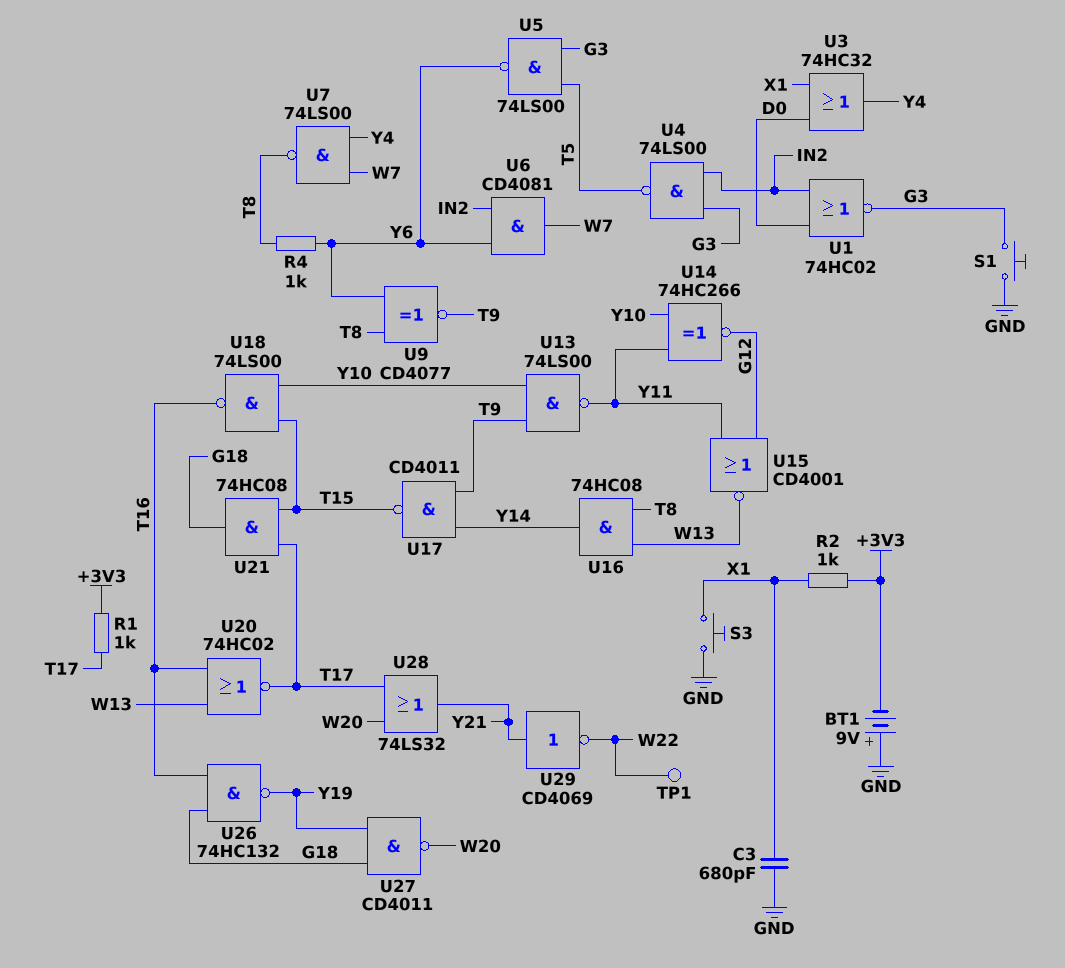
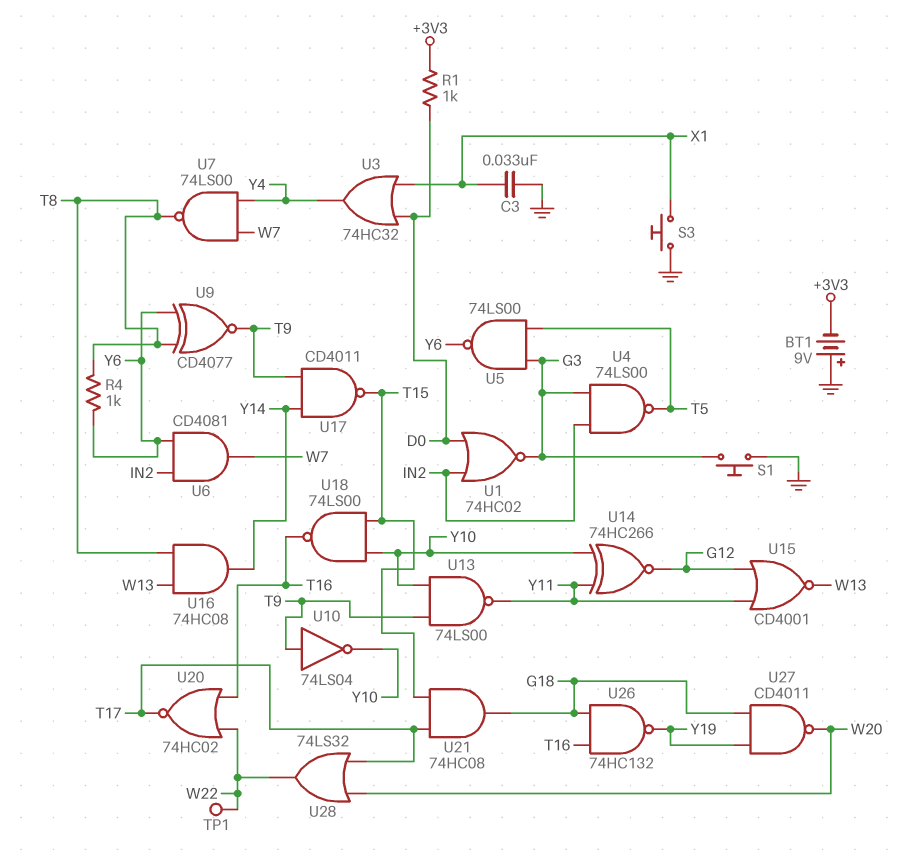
C3: 680pF (GND, X1) -> 33nF (GND, X1)
R1: 1k (+3V3, T17) -> 1k (+3V3, D0)
R2: 1k (+3V3, X1) -> none
U10: none -> NOT 74LS04 (in T9, out Y10)
U20: NOR 74HC02 (in T16, in W13, out T17) -> NOR 74HC02 (in T16, in W22, out T17)
U28: OR 74LS32 (in T17, in W20, out Y21) -> OR 74LS32 (in T17, in W20, out W22)
U29: NOT CD4069 (in Y21, out W22) -> none

